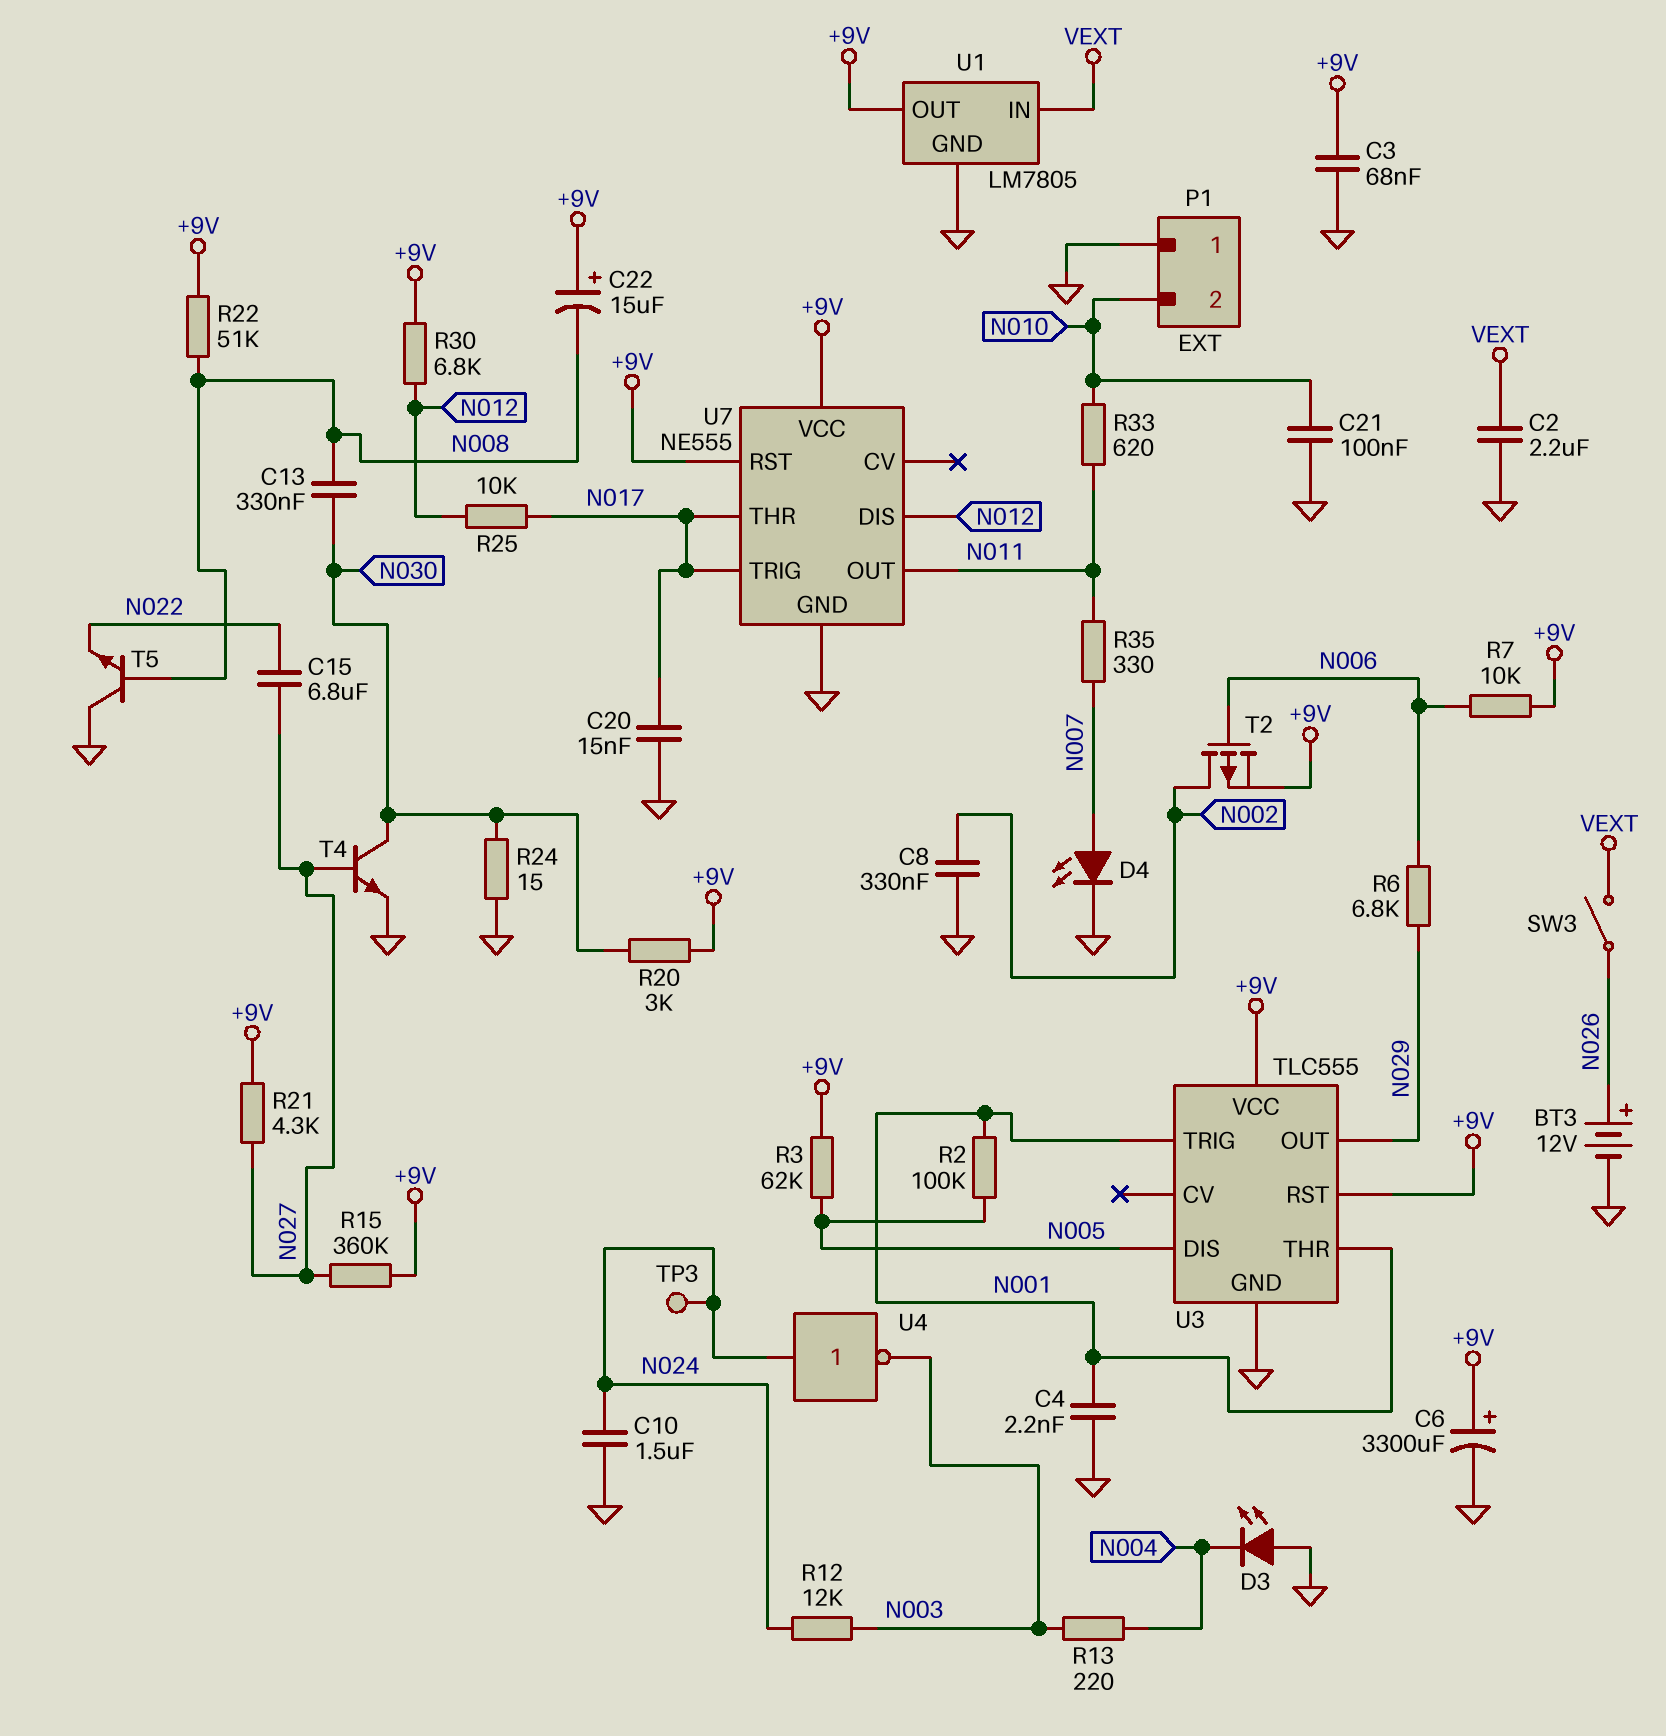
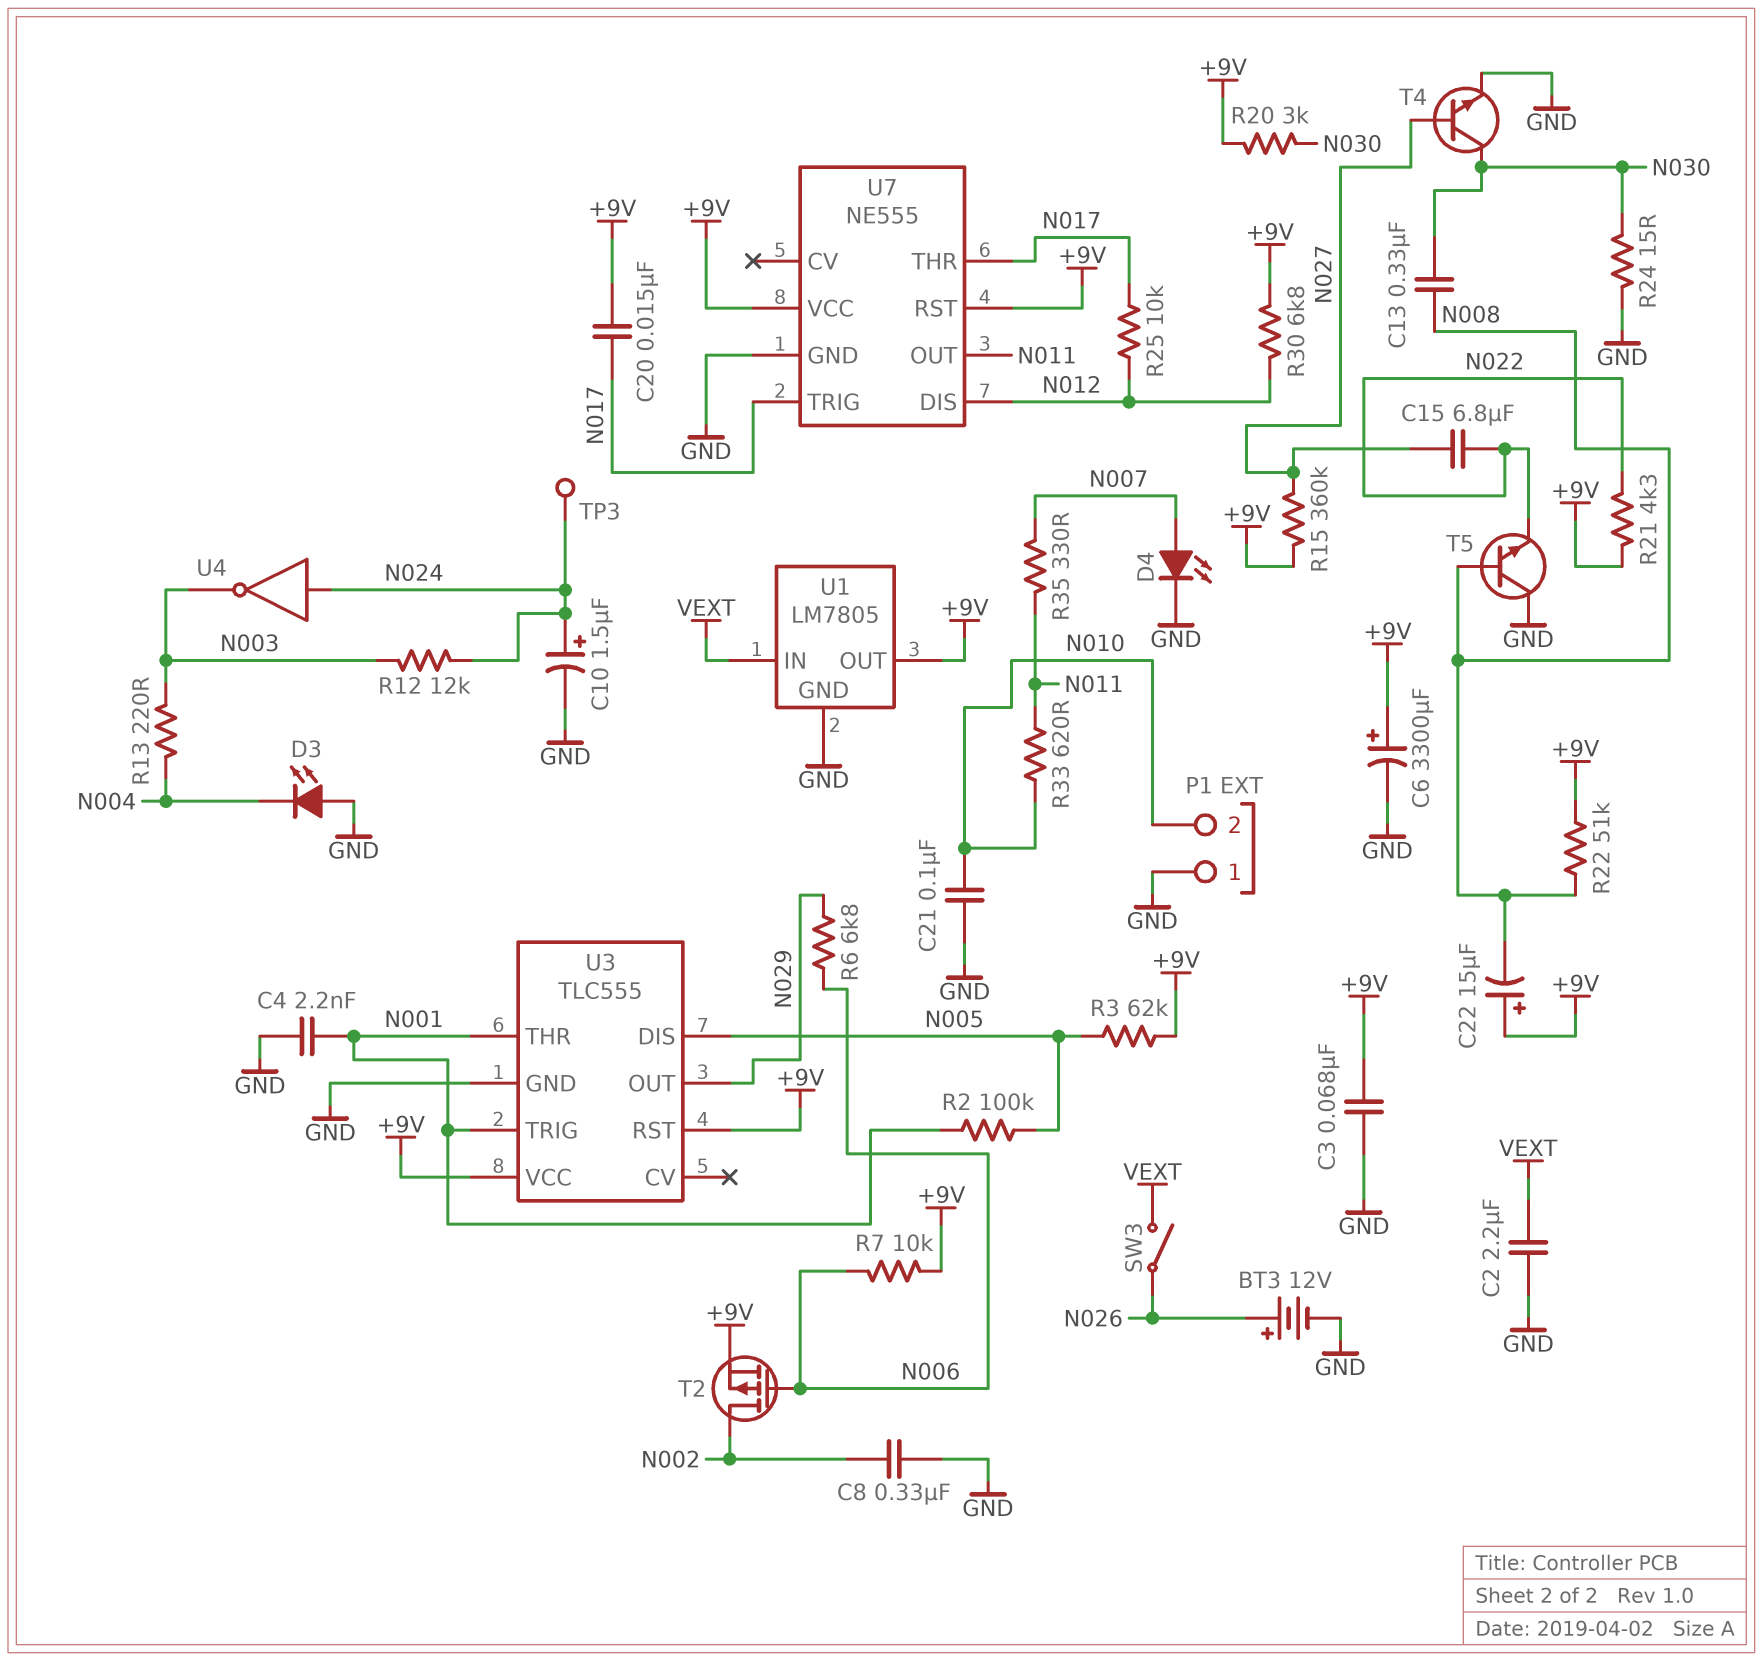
C10: 1.5uF (GND, N024) -> 1.5uF (plus N024, minus GND)
C20: 15nF (GND, N017) -> 15nF (+9V, N017)
R21: 4.3k (+9V, N027) -> 4.3k (+9V, N022)

